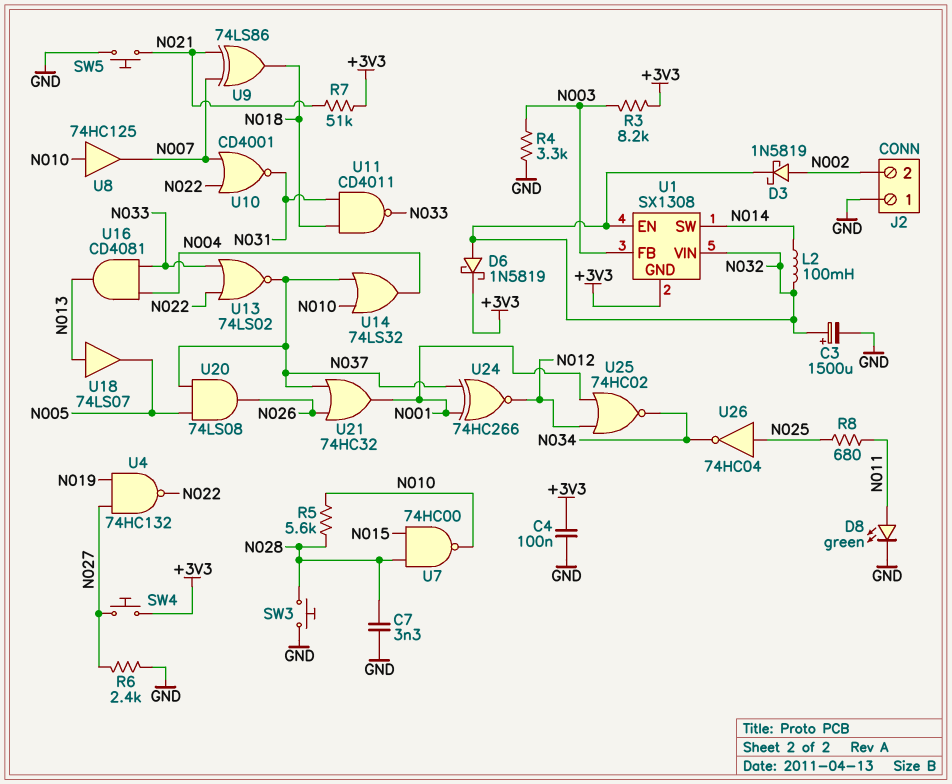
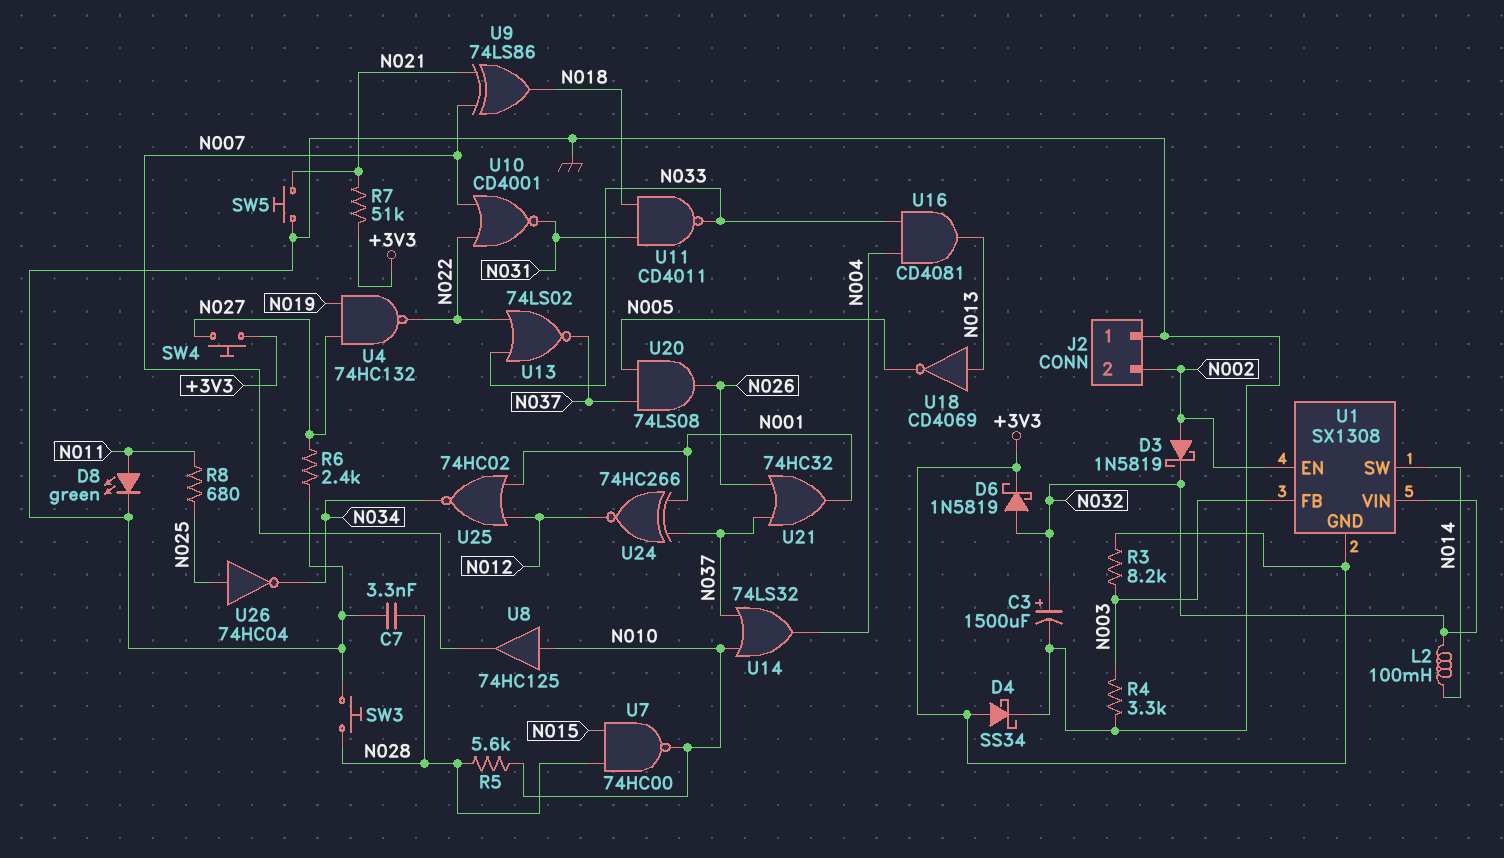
C4: 100nF (+3V3, GND) -> none
D4: none -> schottky SS34 (A +3V3, K GND)
U1 pin EN: N032 -> N002
U18: buffer 74LS07 (in N013, out N005) -> NOT CD4069 (in N013, out N005)

